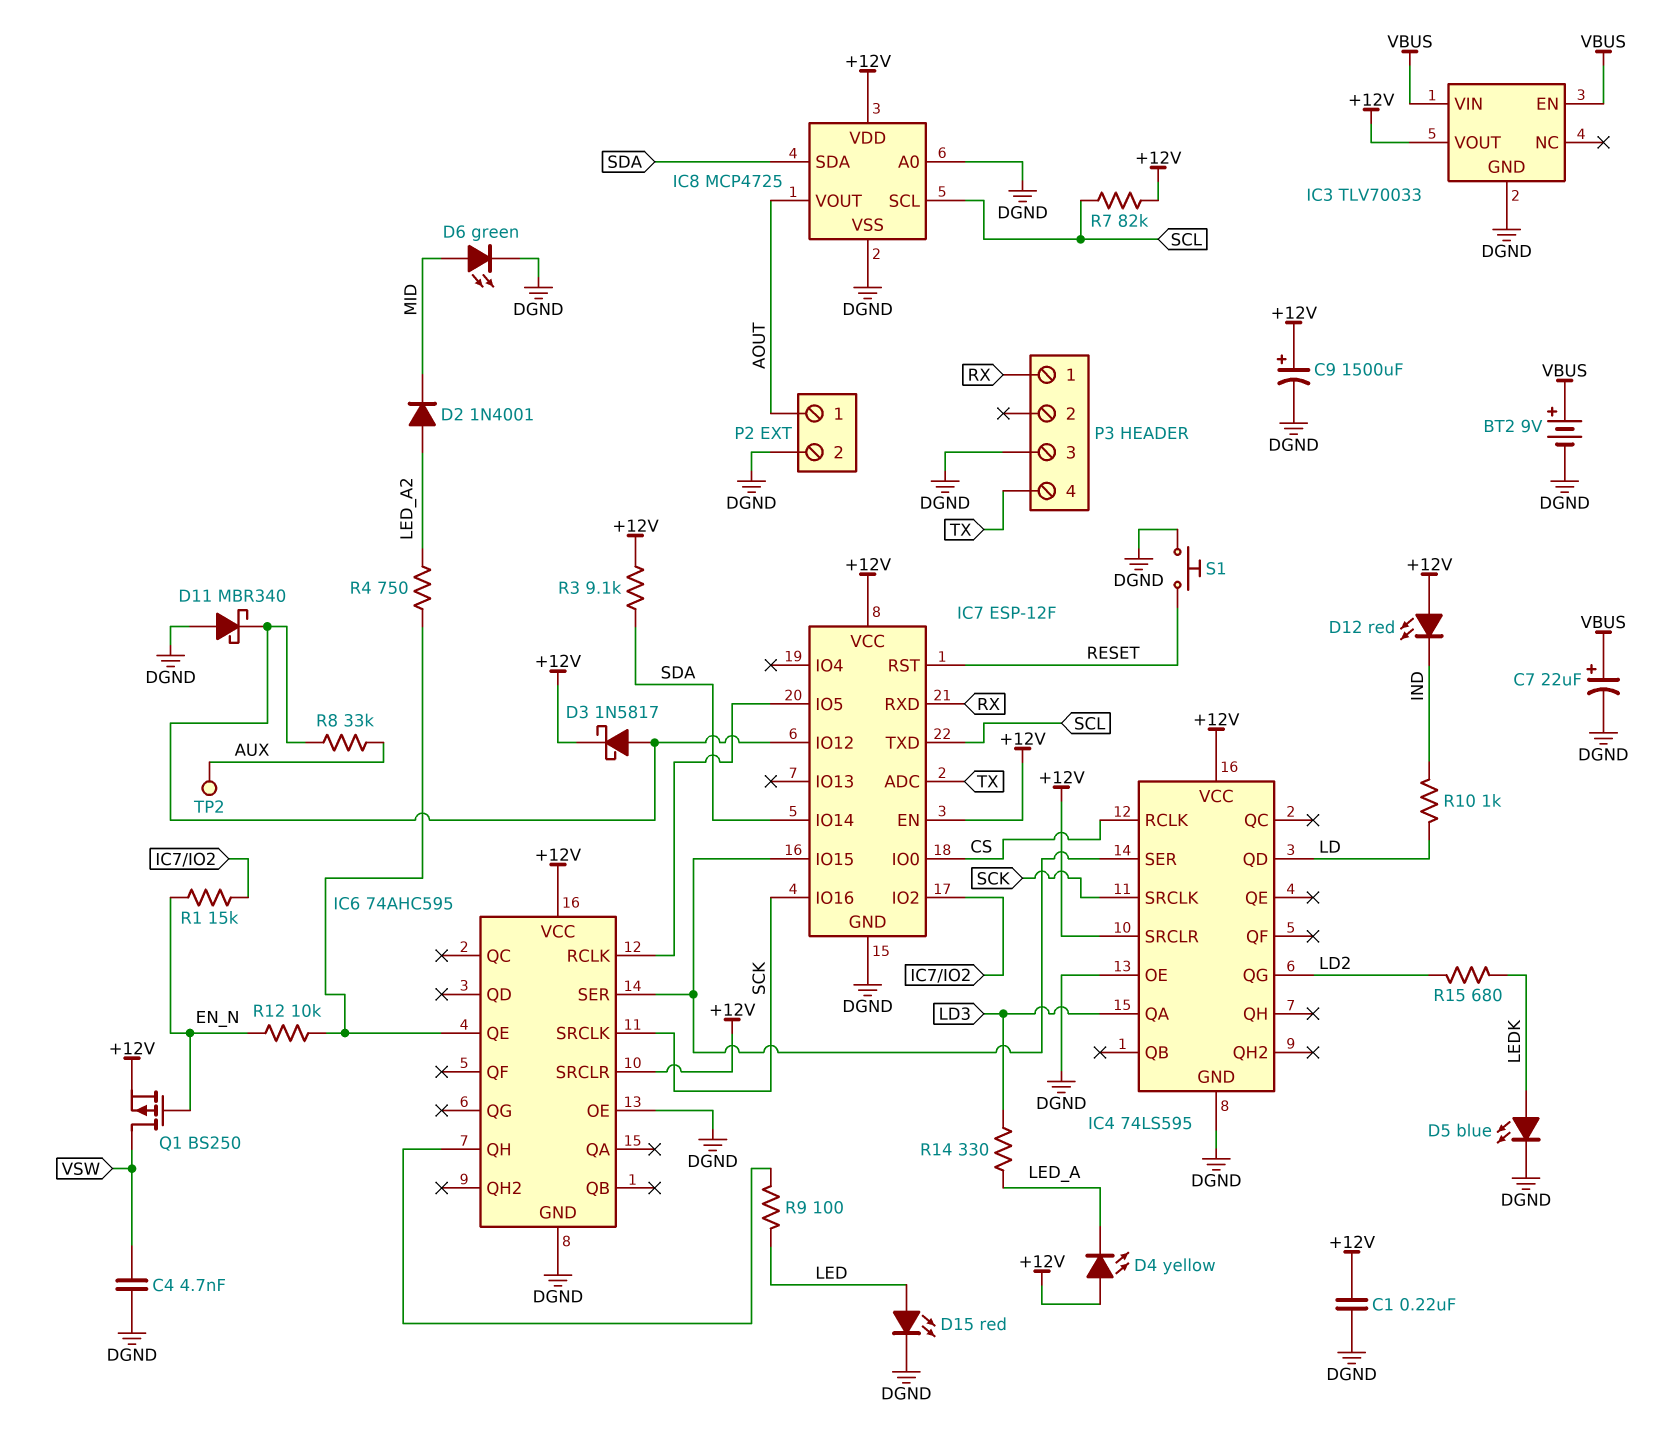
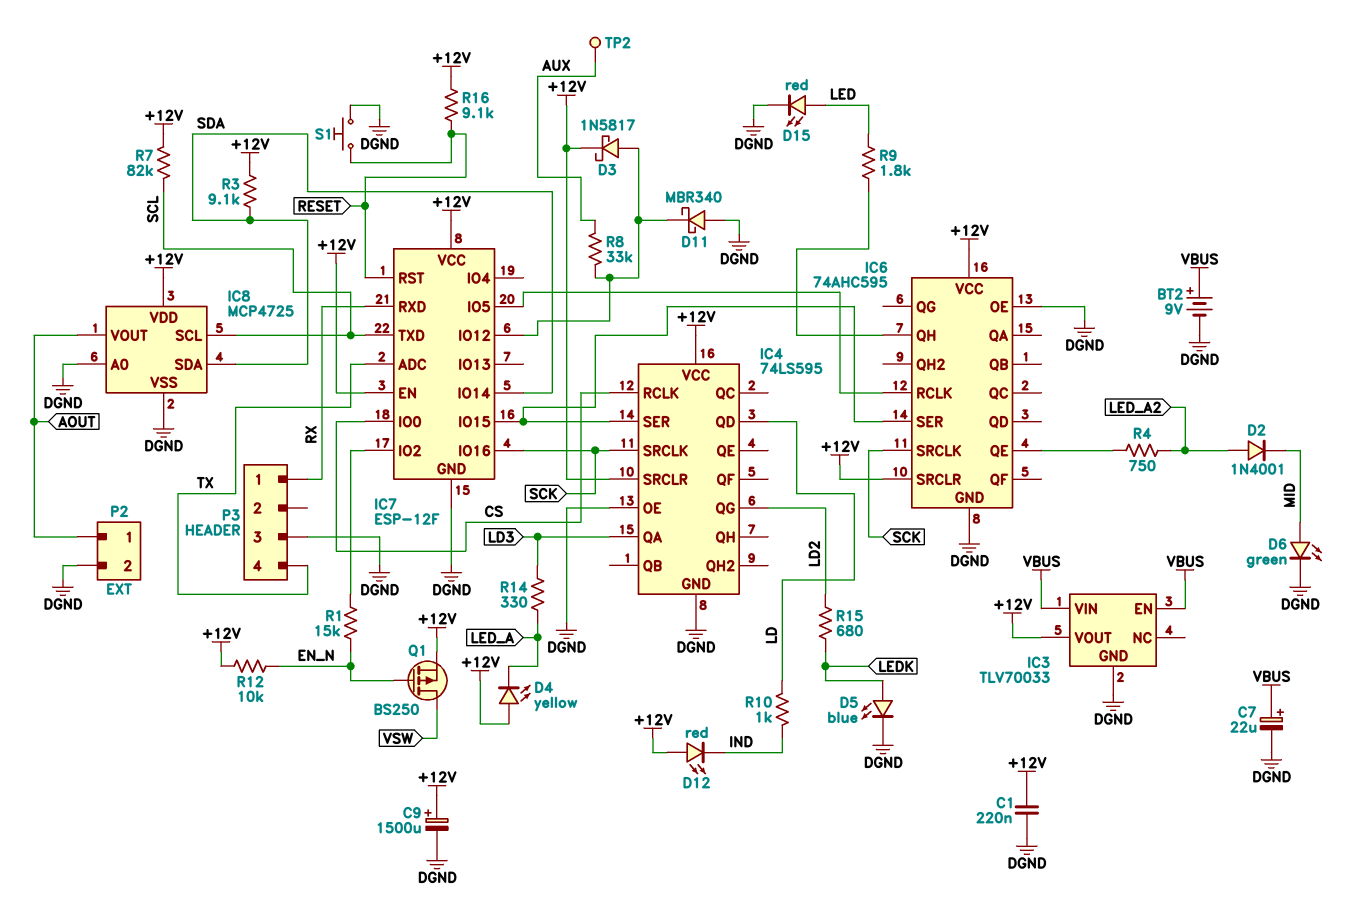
C4: 4.7nF (DGND, VSW) -> none
R9: 100 (IC6/QH, LED) -> 1.8k (IC6/QH, LED)
R12: 10k (EN_N, IC6/QE) -> 10k (+12V, EN_N)
R16: none -> 9.1k (+12V, RESET)

